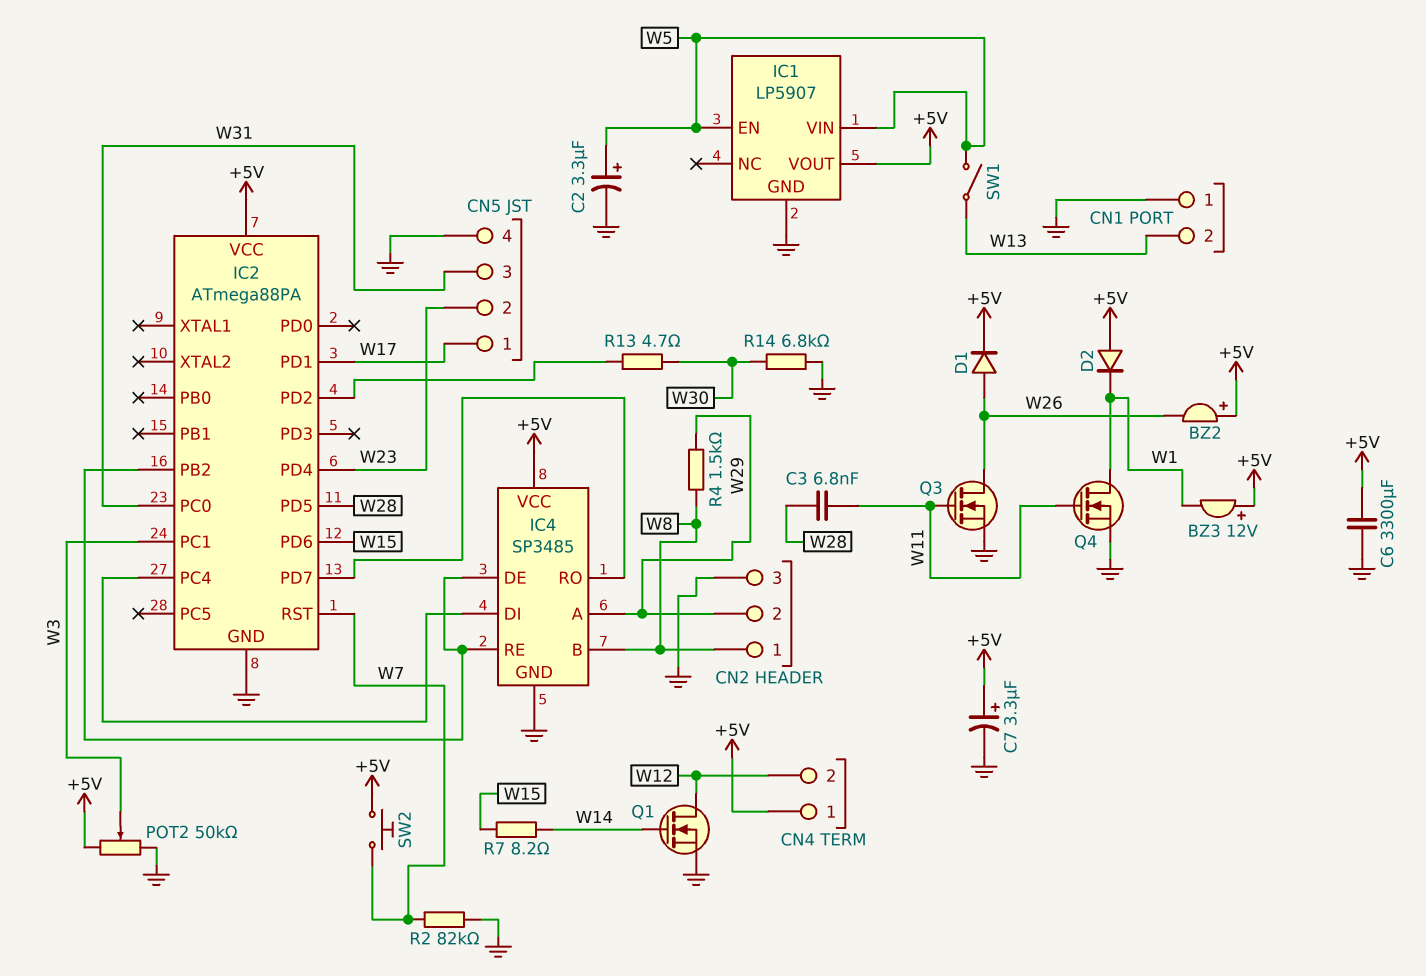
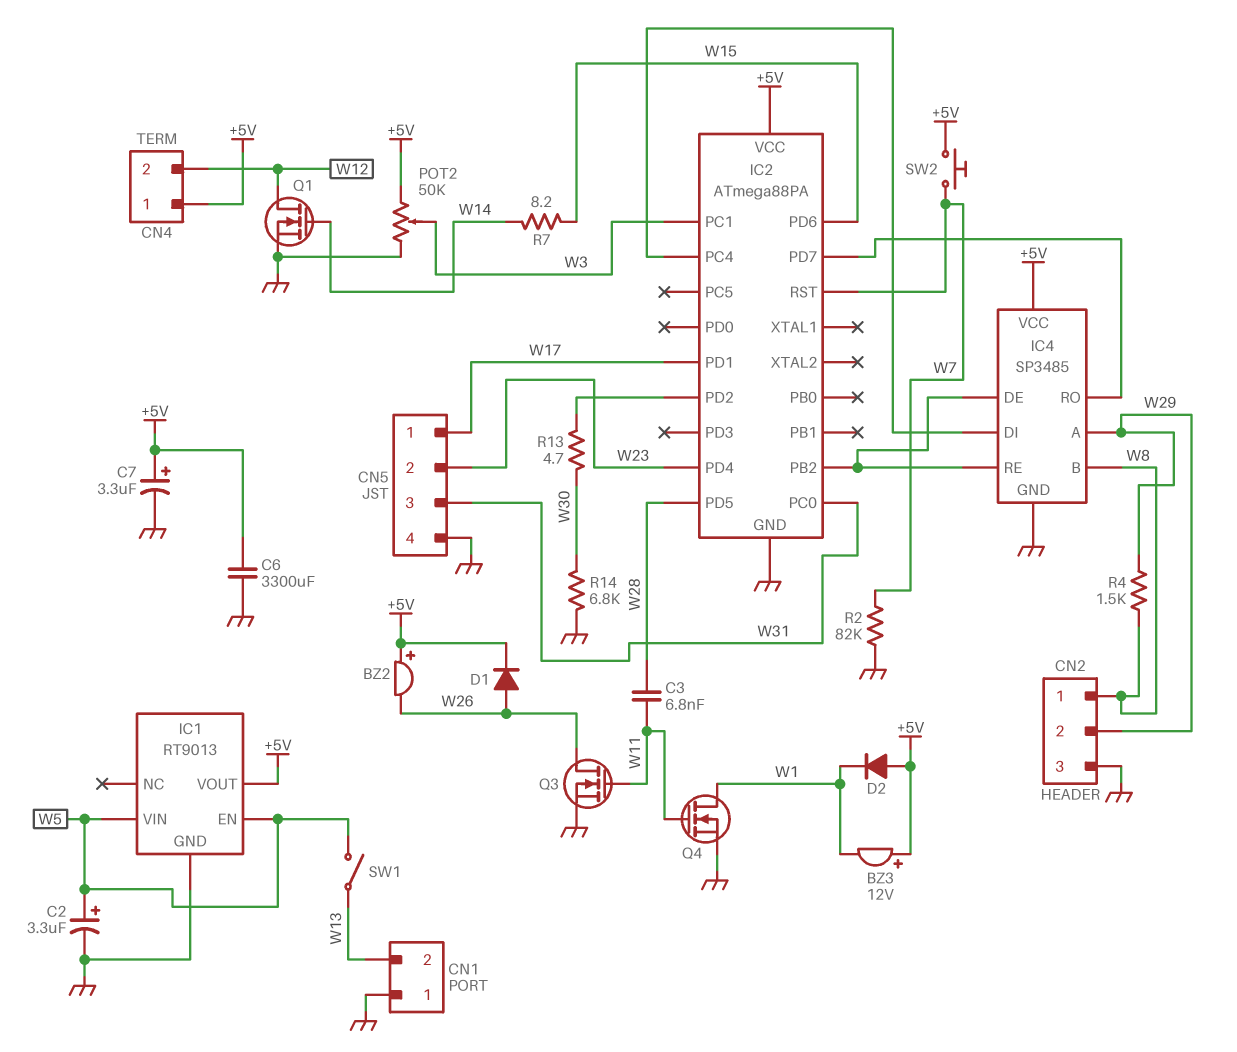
IC1: LP5907 -> RT9013

